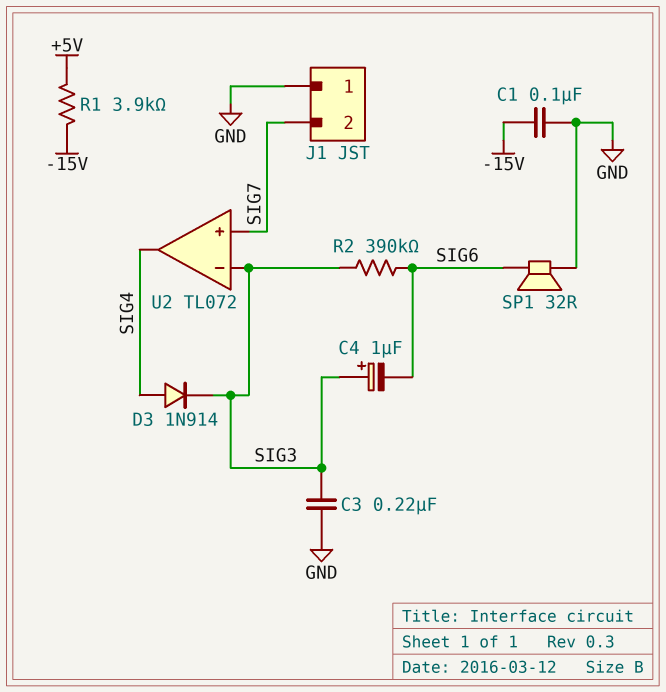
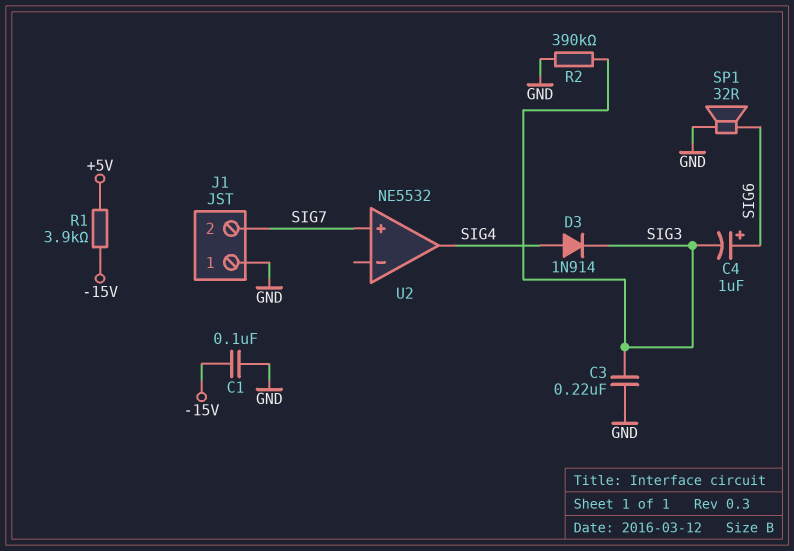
C4: 1uF (plus SIG3, minus SIG6) -> 1uF (plus SIG6, minus SIG3)
R2: 390k (SIG3, SIG6) -> 390k (GND, SIG3)
U2: TL072 -> NE5532
U2 pin in-: SIG3 -> none

